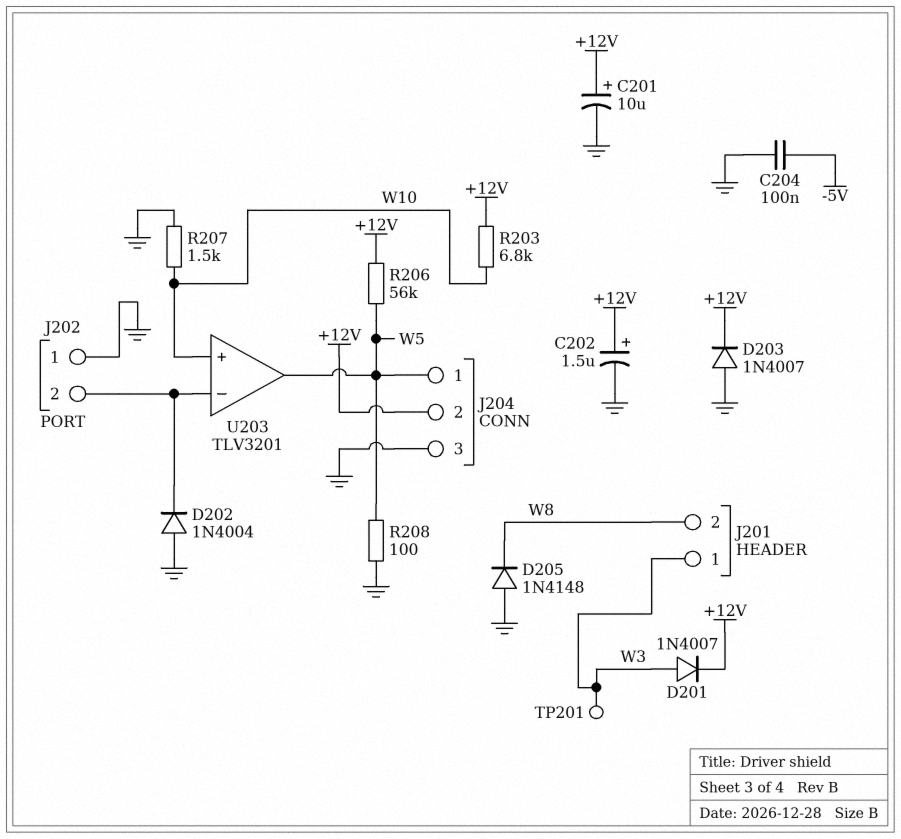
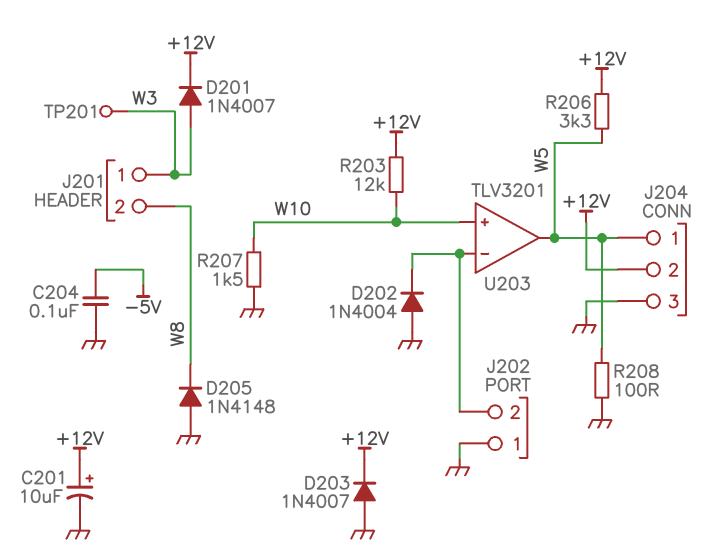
C202: 1.5uF (plus +12V, minus GND) -> none
R203: 6.8k (+12V, W10) -> 12k (+12V, W10)
R206: 56k (+12V, W5) -> 3.3k (+12V, W5)

